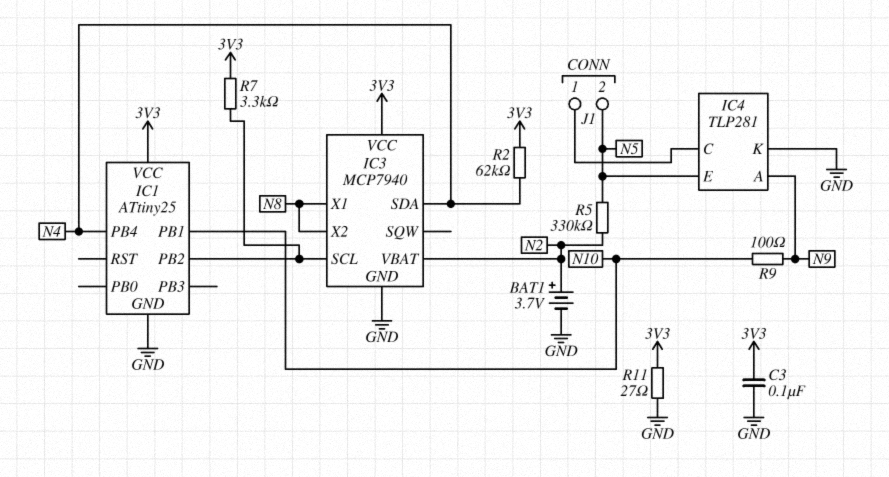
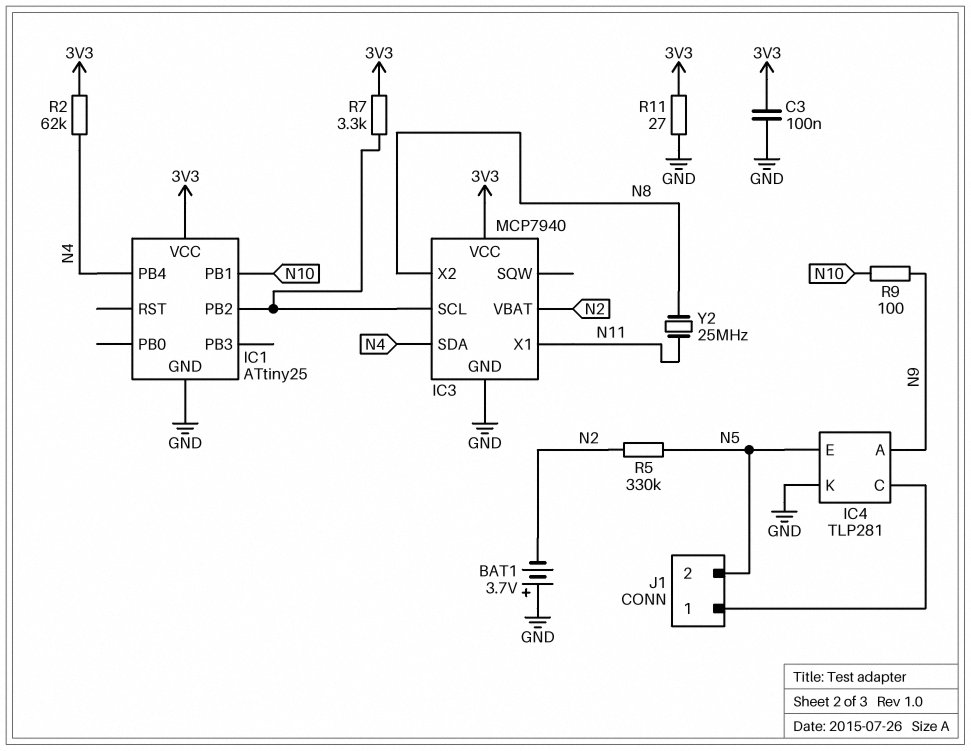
BAT1: 3.7V (plus N2, minus GND) -> 3.7V (plus GND, minus N2)
IC3 pin X1: N8 -> N11
Y2: none -> 25MHz (N8, N11)

